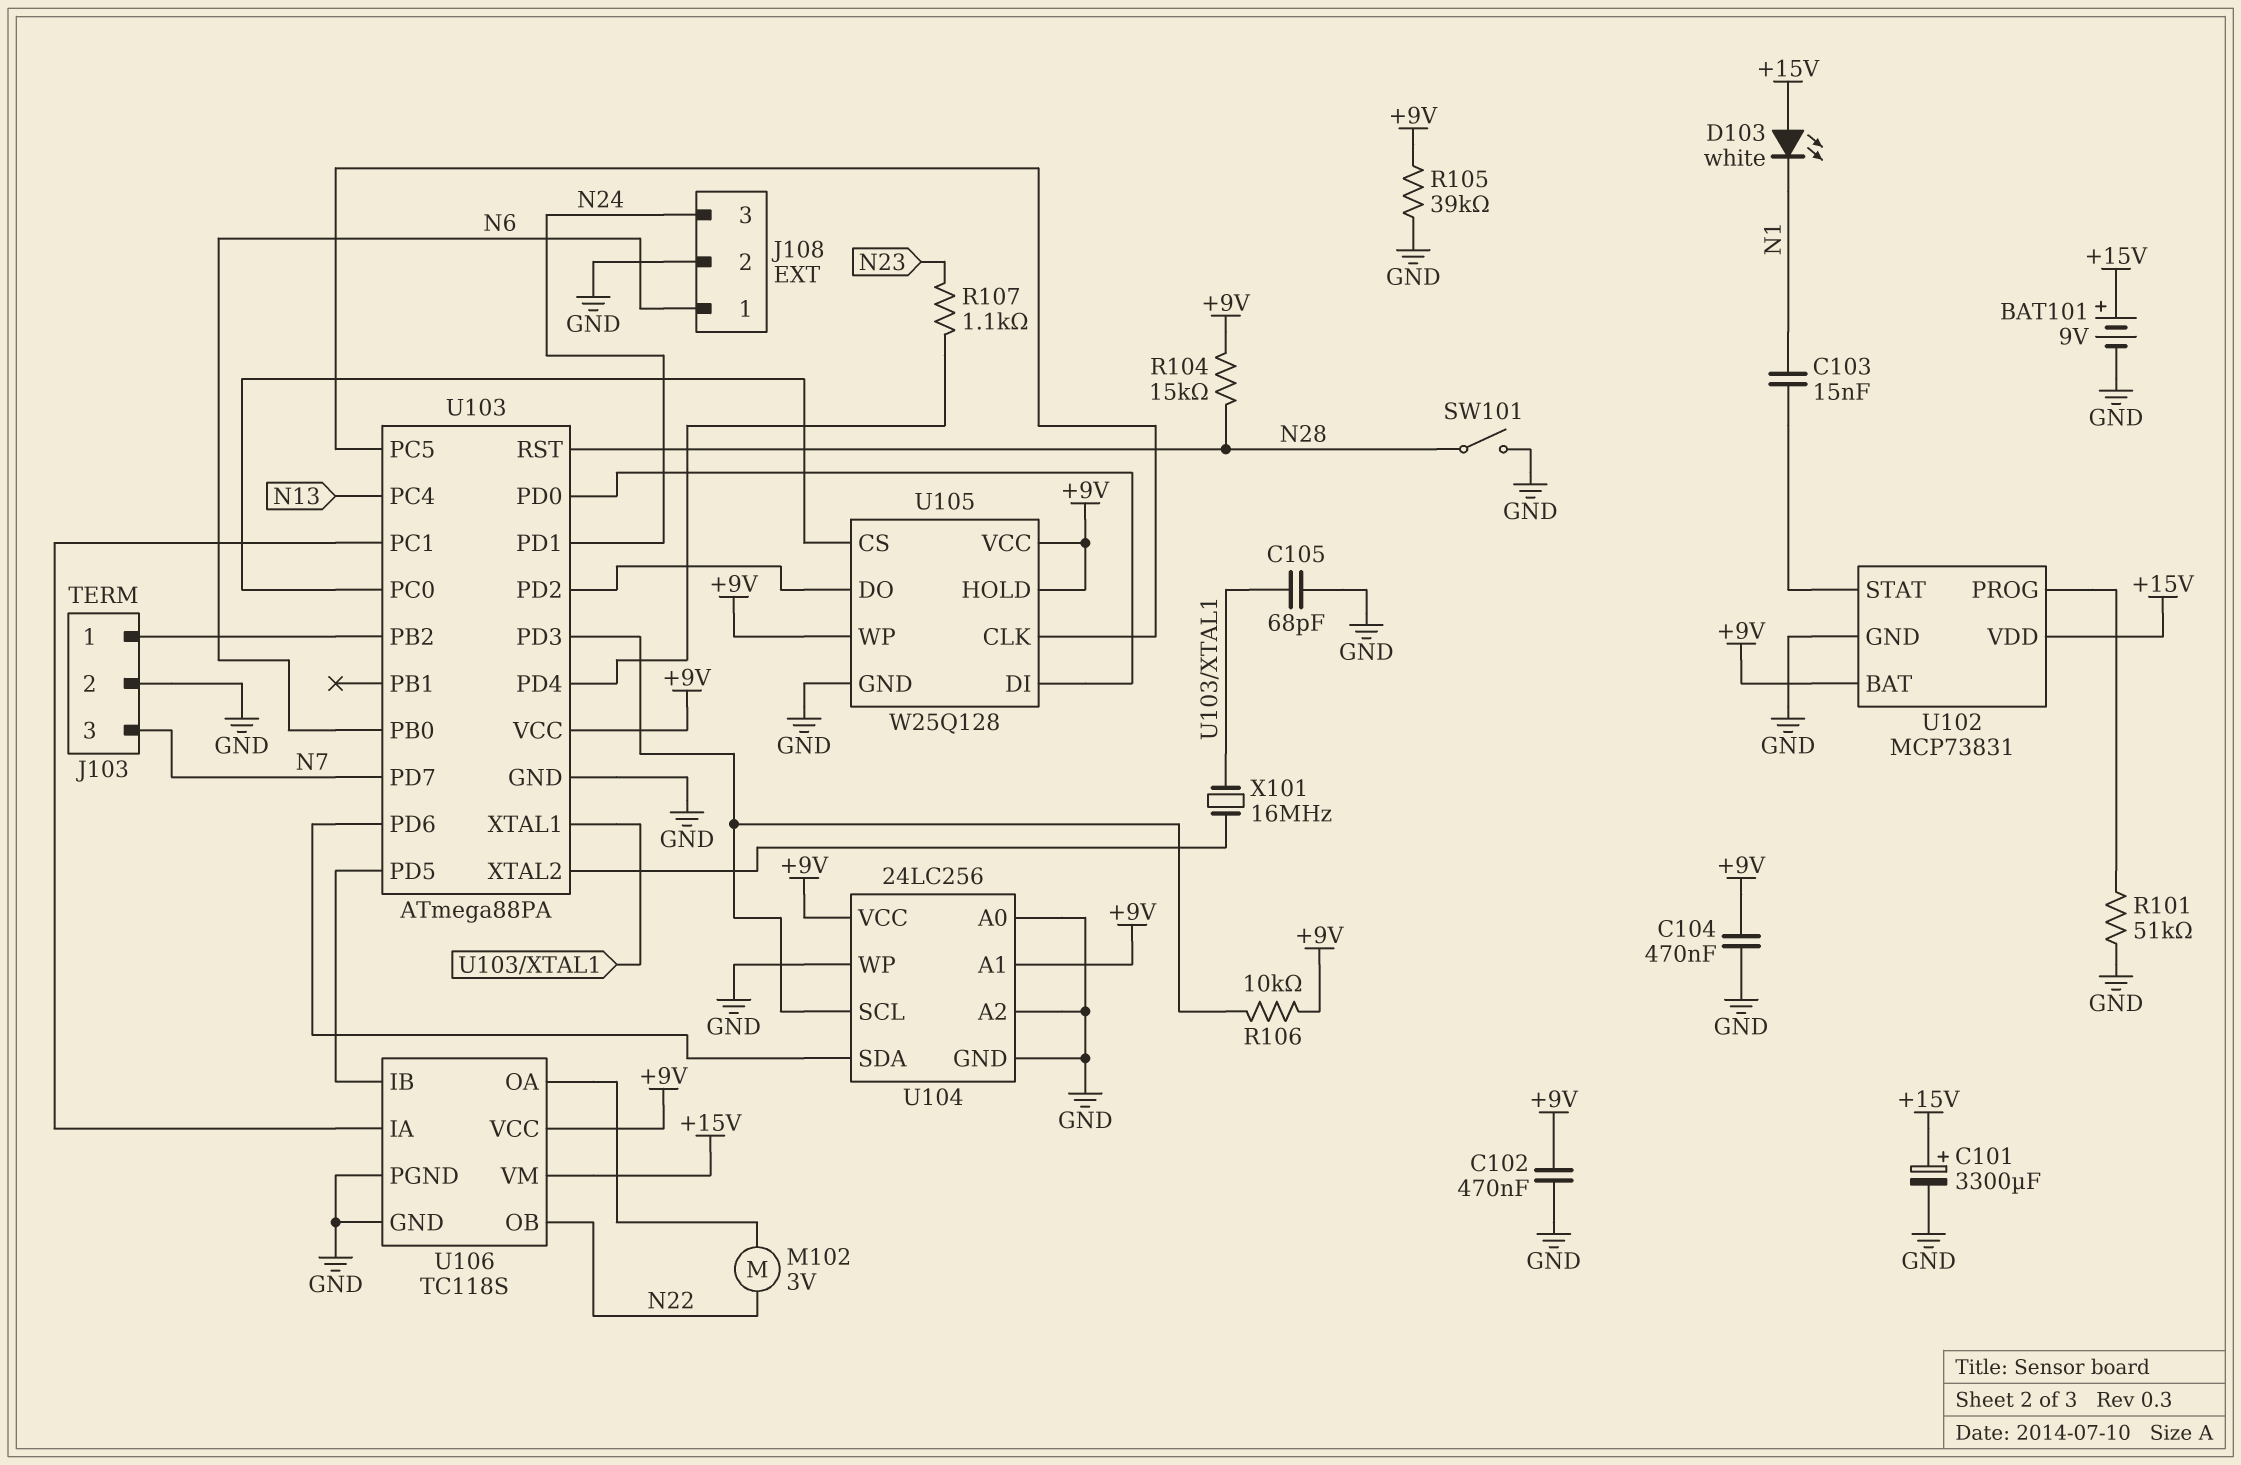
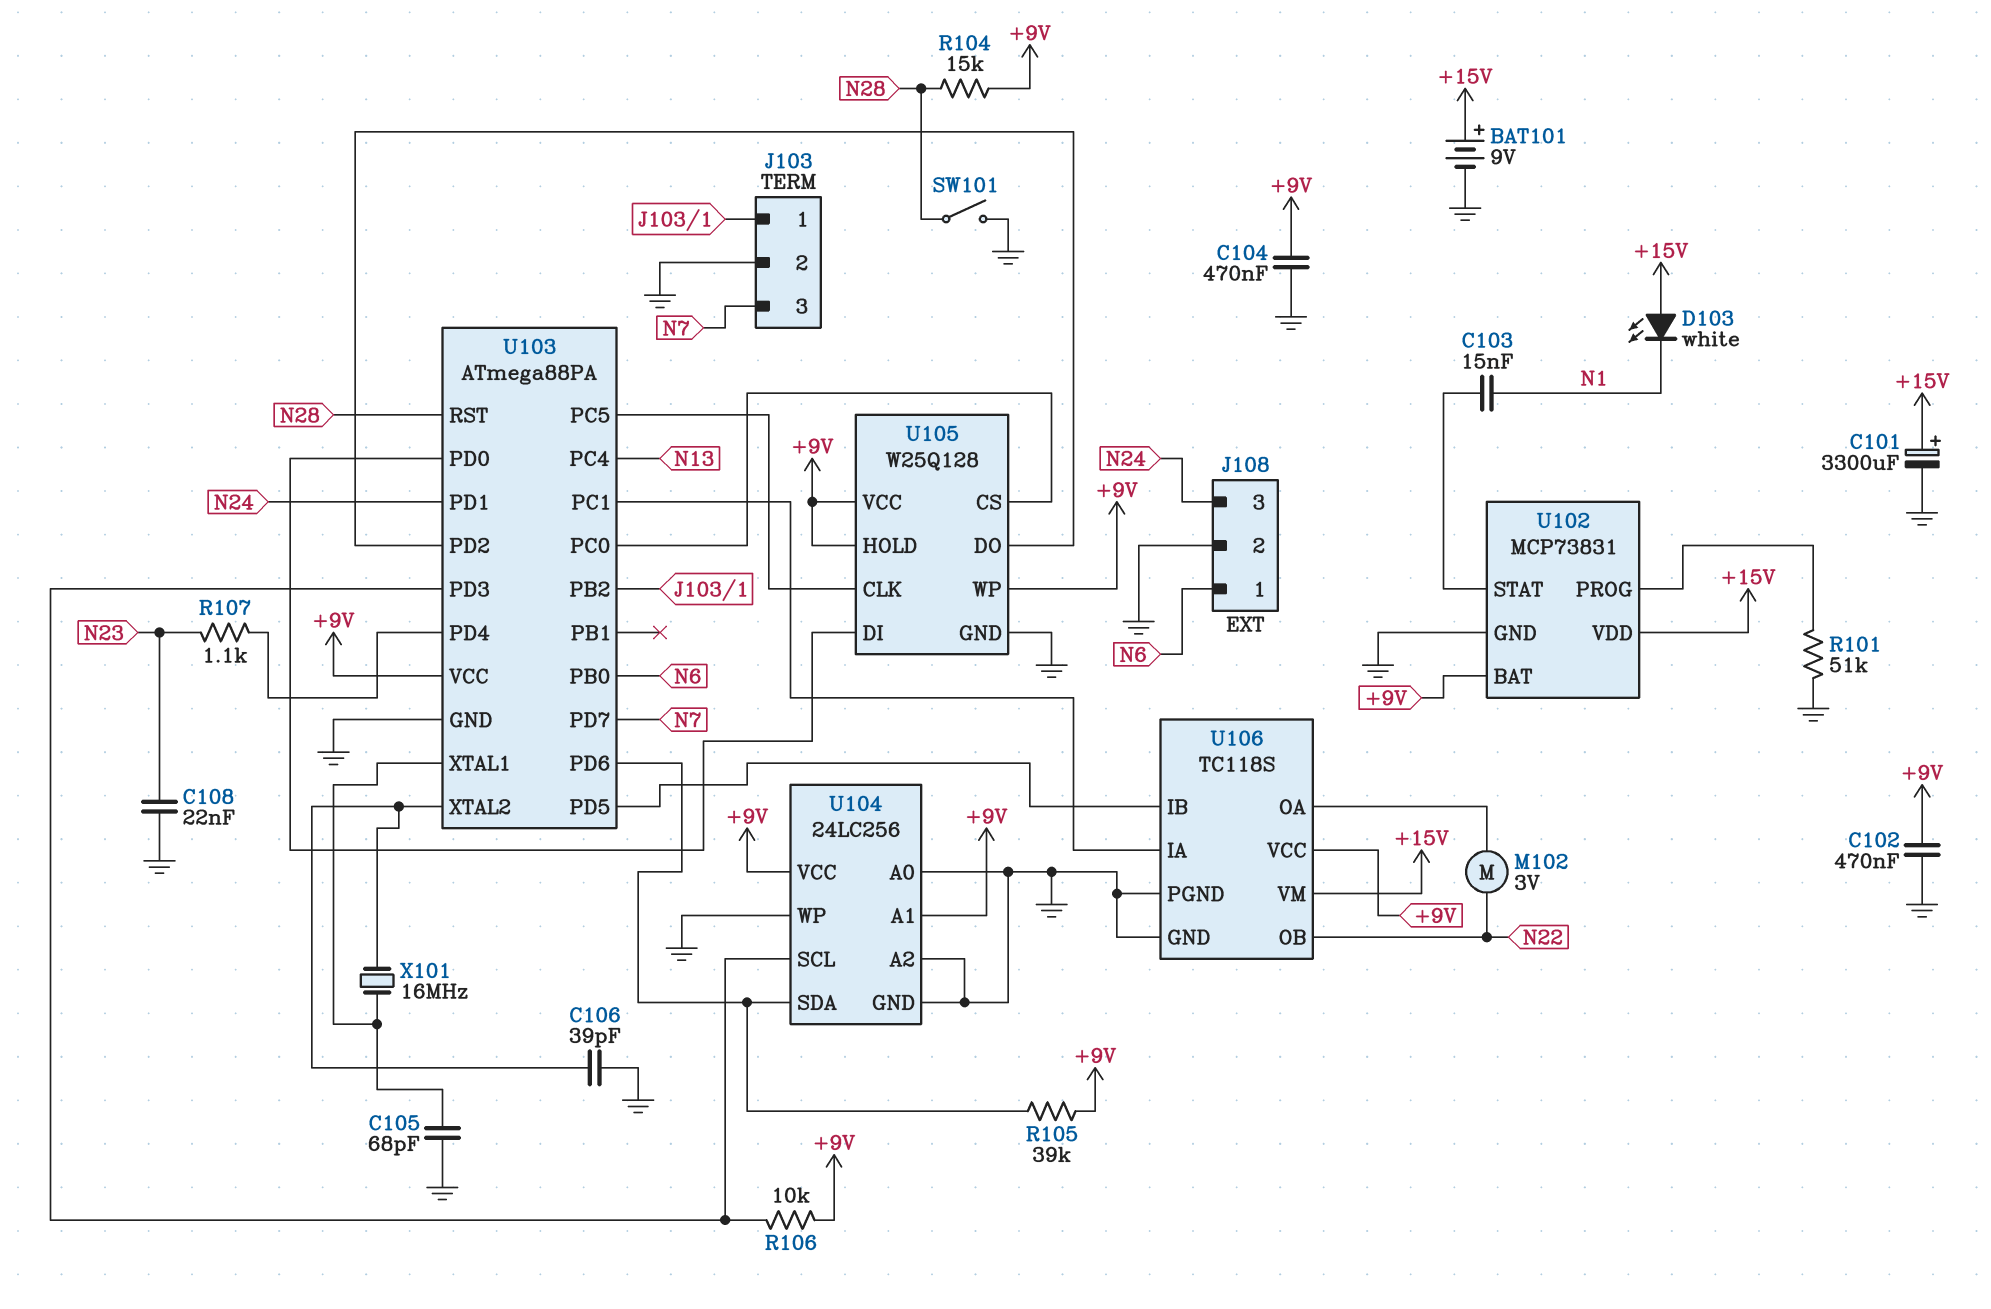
C106: none -> 39pF (GND, U103/XTAL2)
C108: none -> 22nF (GND, N23)
R105: 39k (+9V, GND) -> 39k (+9V, U103/PD6)

